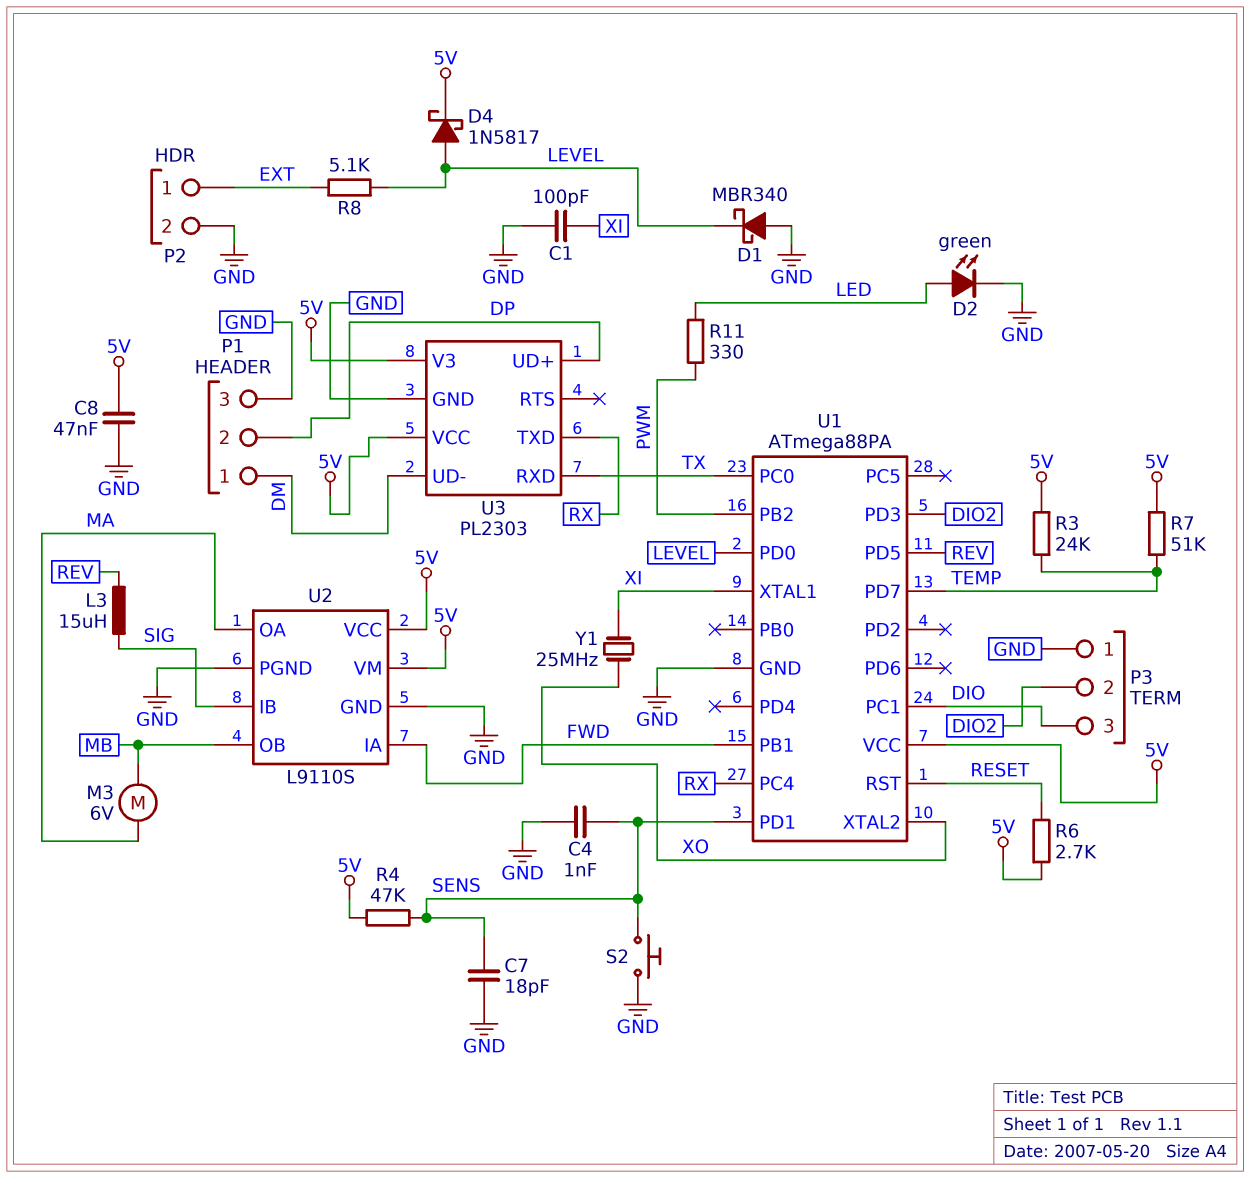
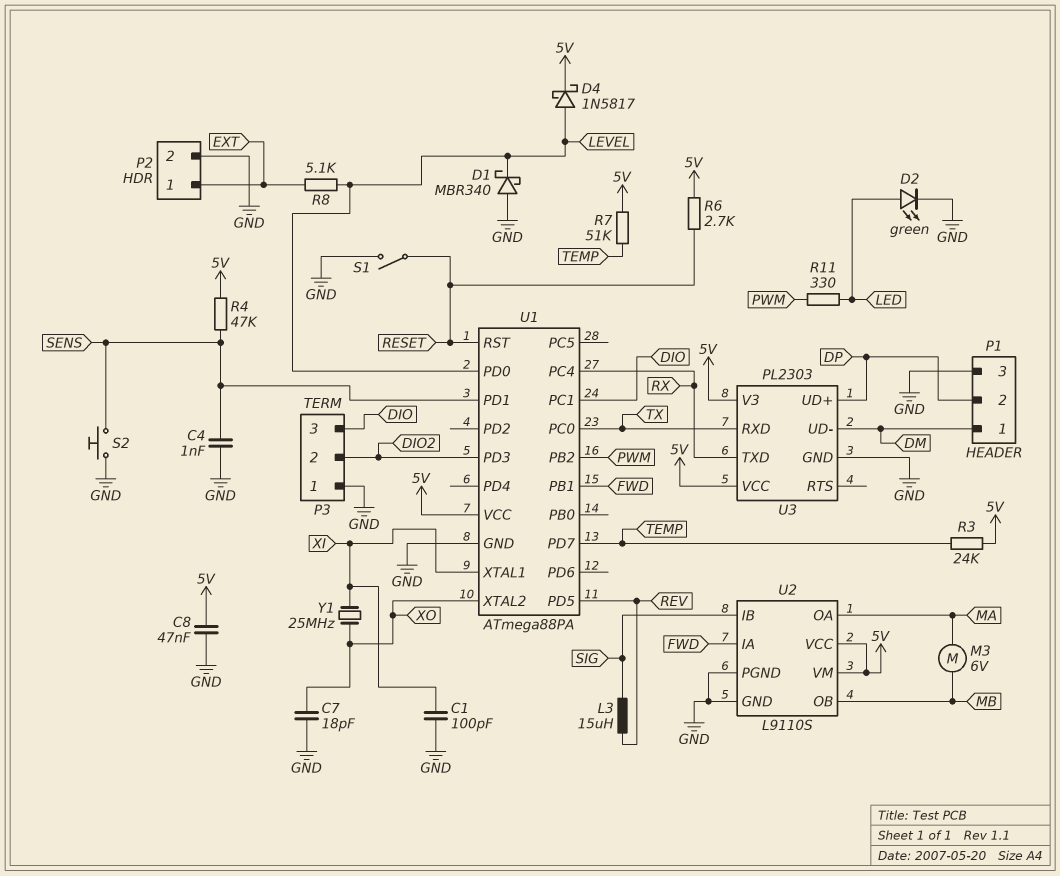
C7: 18pF (GND, SENS) -> 18pF (GND, XO)
S1: none -> switch (GND, RESET)

